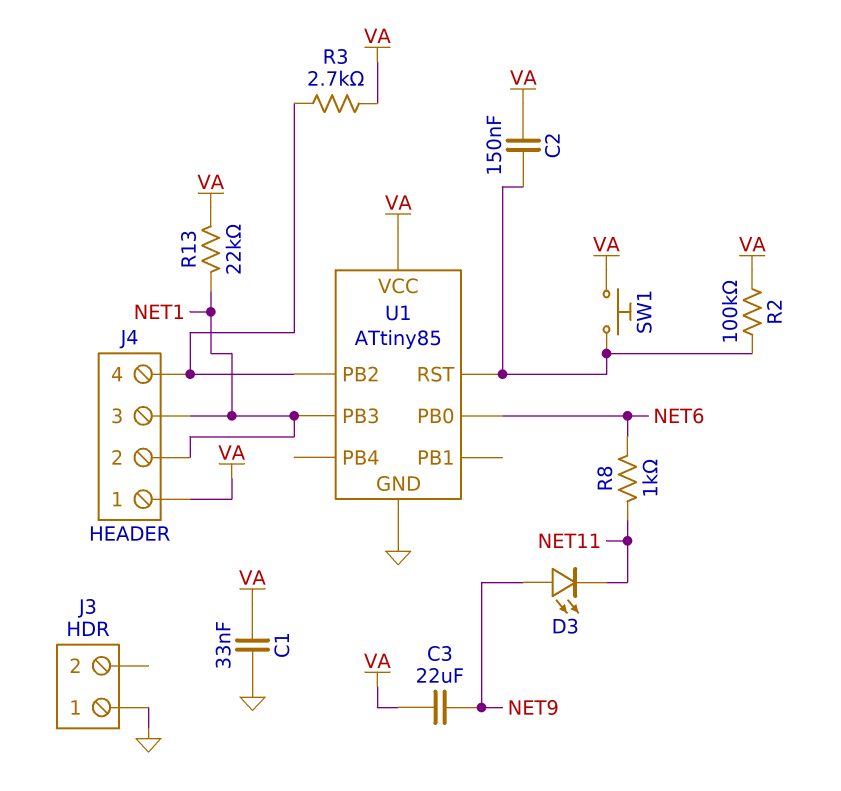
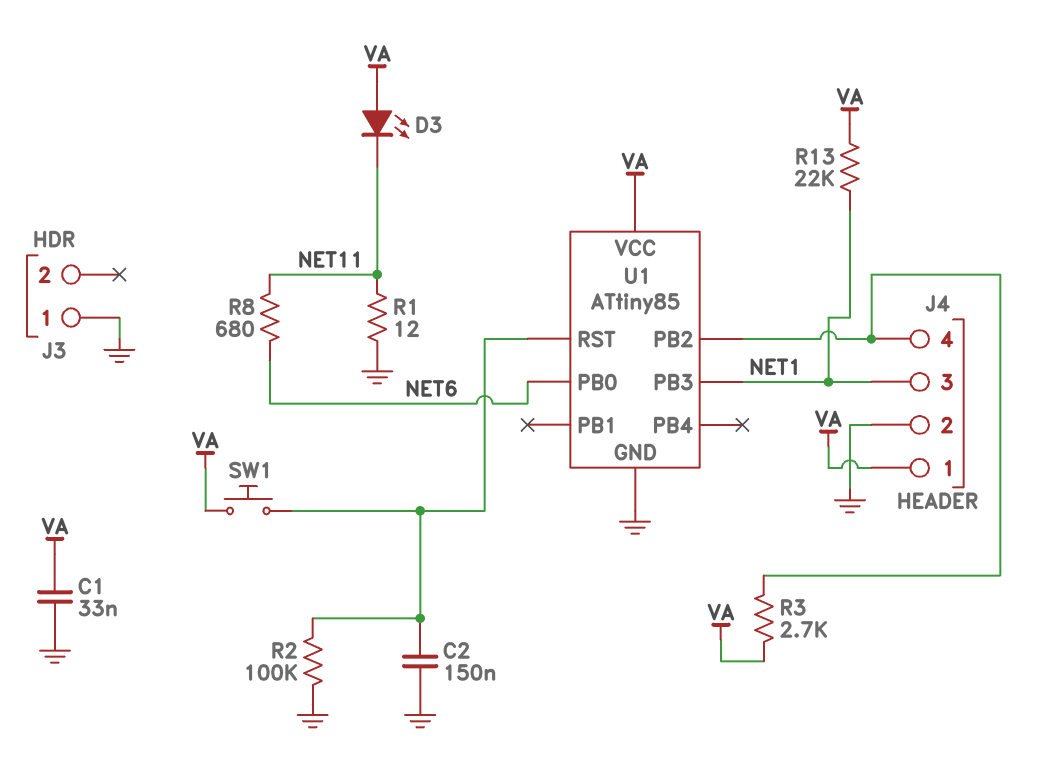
C2: 150nF (U1/RST, VA) -> 150nF (GND, U1/RST)
C3: 22uF (NET9, VA) -> none
D3: LED (A NET9, K NET11) -> LED (A VA, K NET11)
J4 pin 2: NET1 -> GND
R1: none -> 12 (GND, NET11)
R2: 100k (U1/RST, VA) -> 100k (GND, U1/RST)
R8: 1k (NET6, NET11) -> 680 (NET6, NET11)

